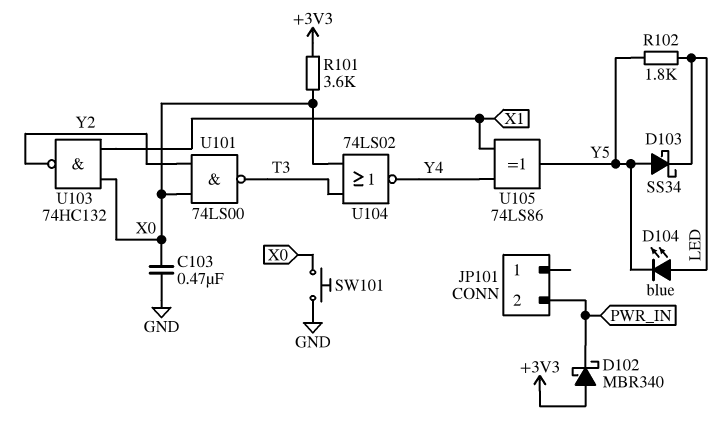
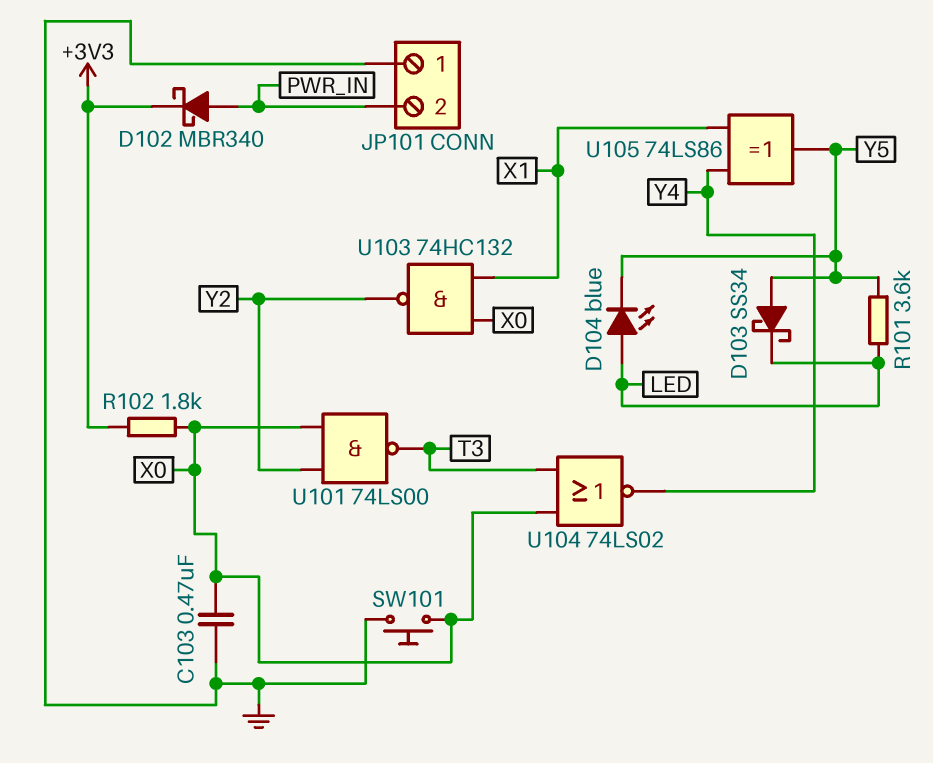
D102: schottky MBR340 (A +3V3, K PWR_IN) -> schottky MBR340 (A PWR_IN, K +3V3)
JP101 pin 1: none -> GND
R101: 3.6k (+3V3, X0) -> 3.6k (LED, Y5)
R102: 1.8k (LED, Y5) -> 1.8k (+3V3, X0)

